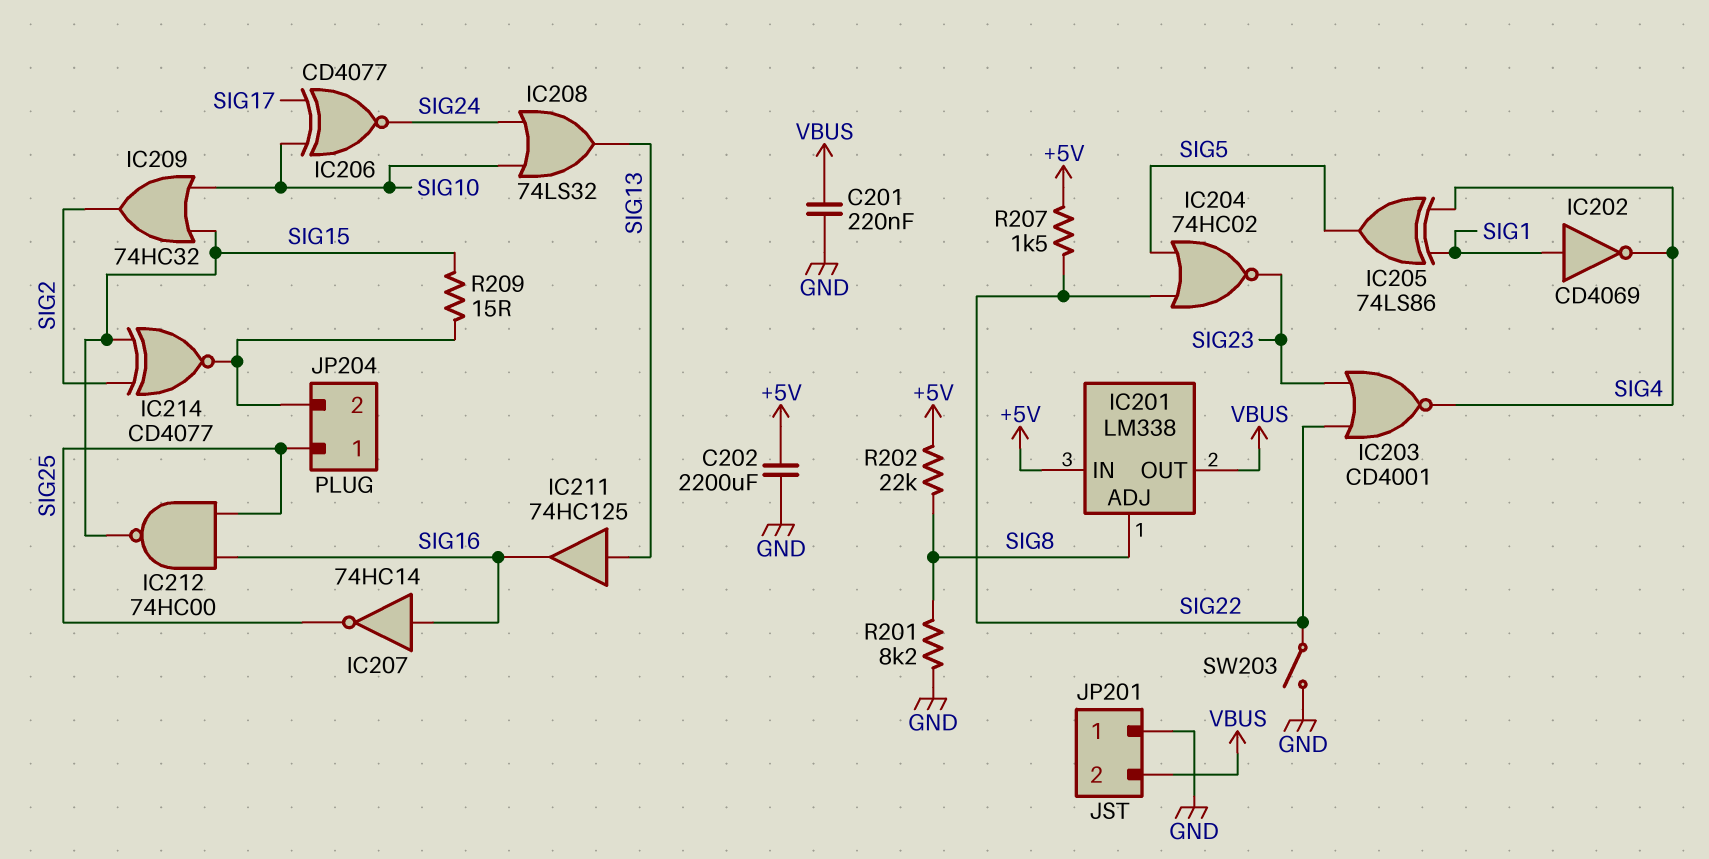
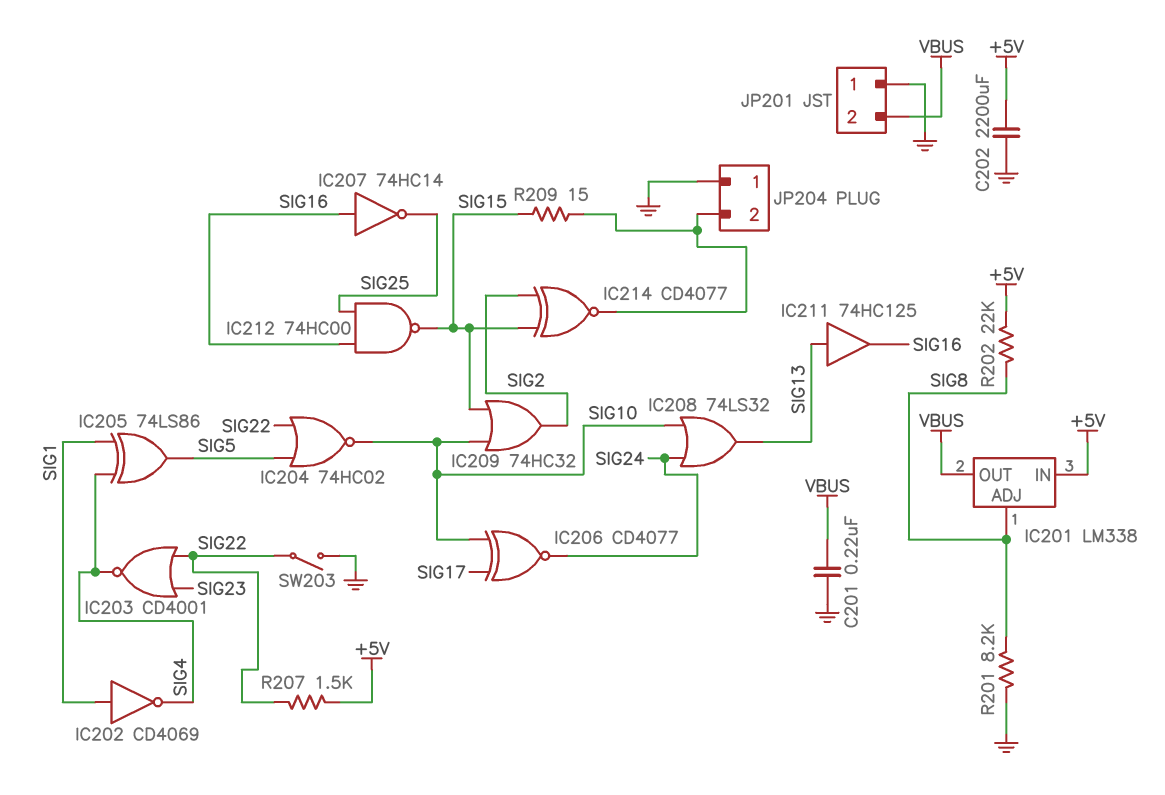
IC204: NOR 74HC02 (in SIG5, in SIG22, out SIG23) -> NOR 74HC02 (in SIG5, in SIG22, out SIG10)
JP204 pin 1: SIG25 -> GND

